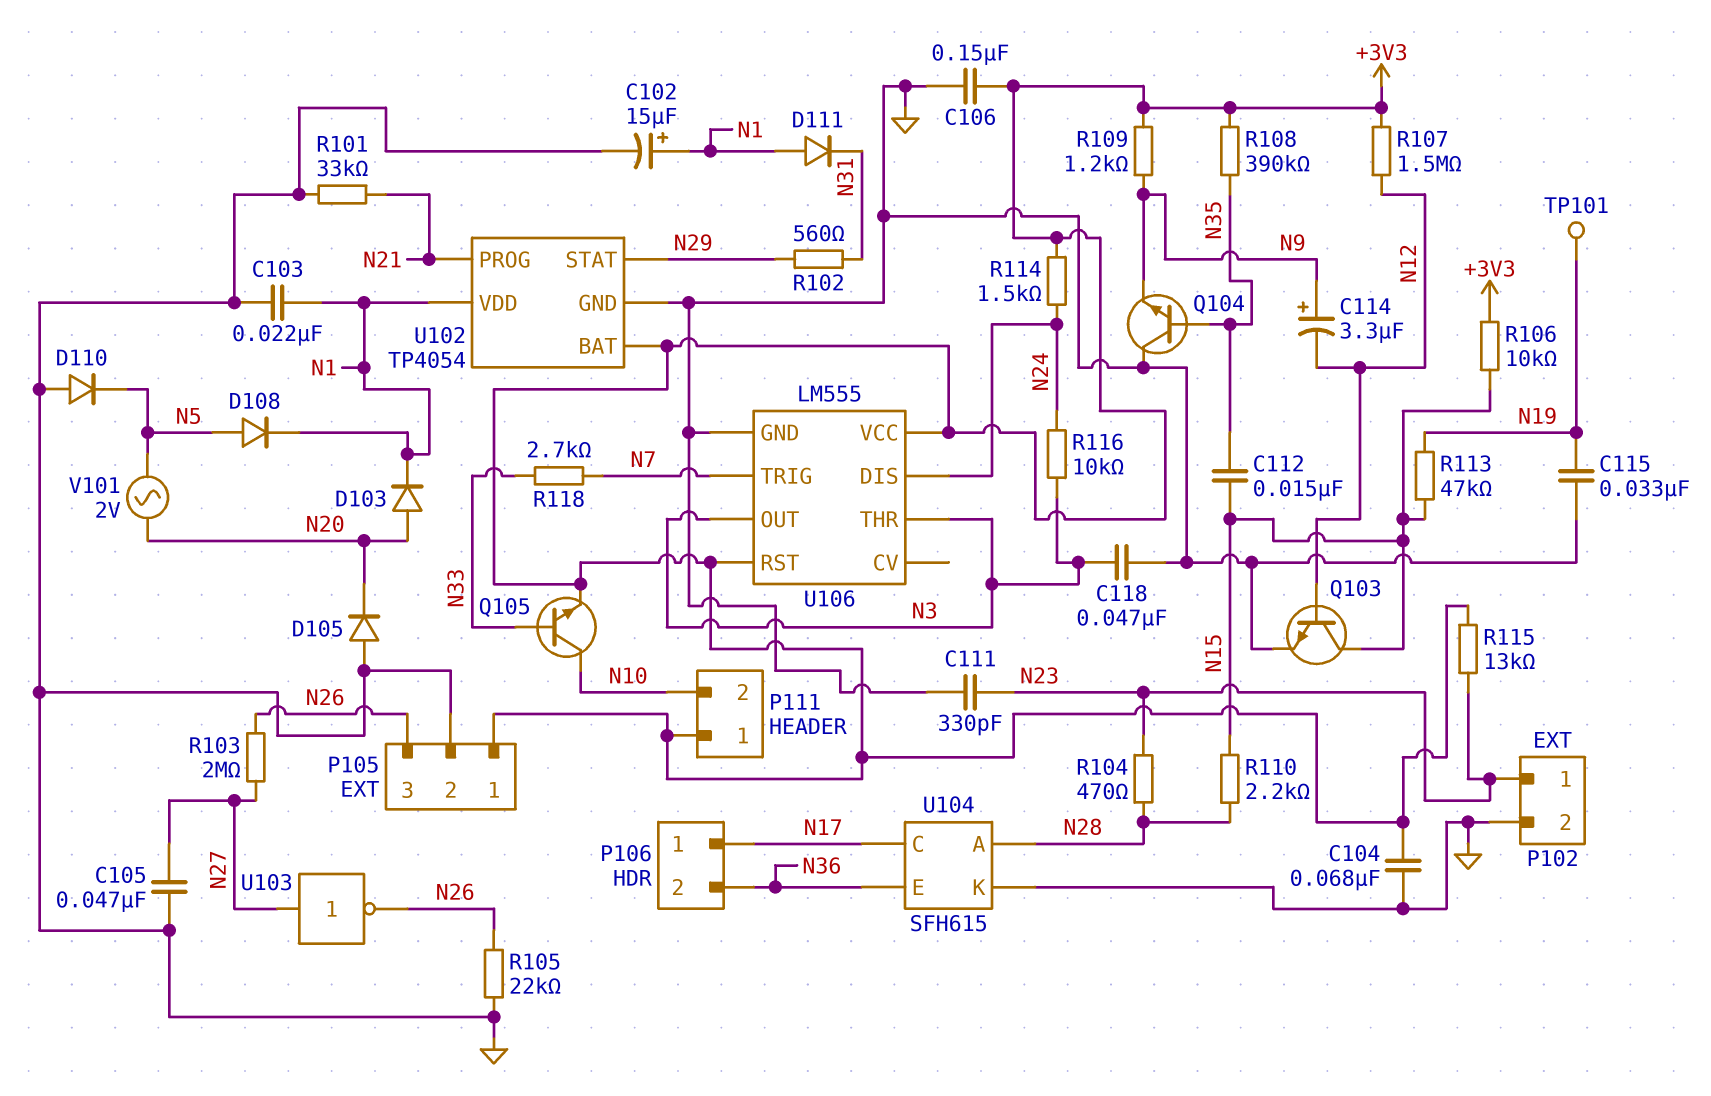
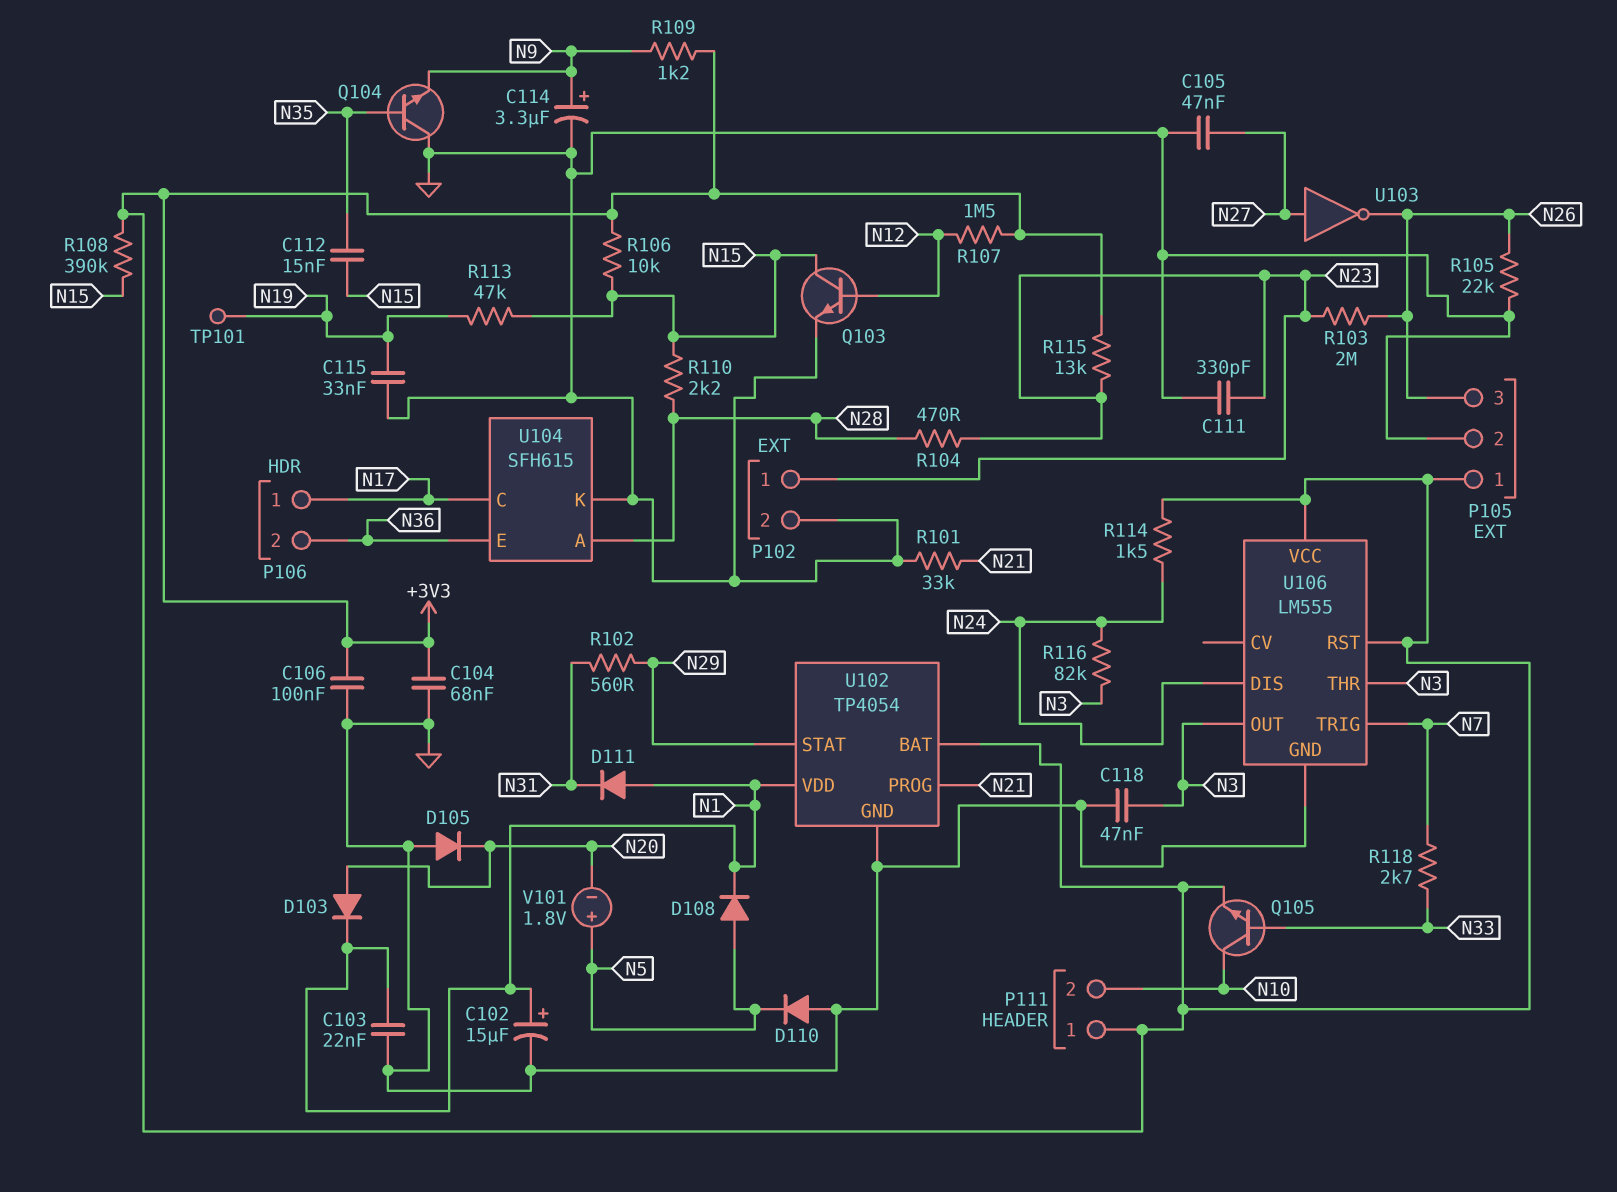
C106: 150nF (+3V3, GND) -> 100nF (+3V3, GND)
C114: 3.3uF (plus N9, minus N12) -> 3.3uF (plus N9, minus GND)
R103: 2M (N26, N27) -> 2M (N23, N26)
R108: 390k (+3V3, N35) -> 390k (+3V3, N15)
R116: 10k (N3, N24) -> 82k (N3, N24)
V101: AC 2V (N5, N20) -> 1.8V (plus N5, minus N20)

